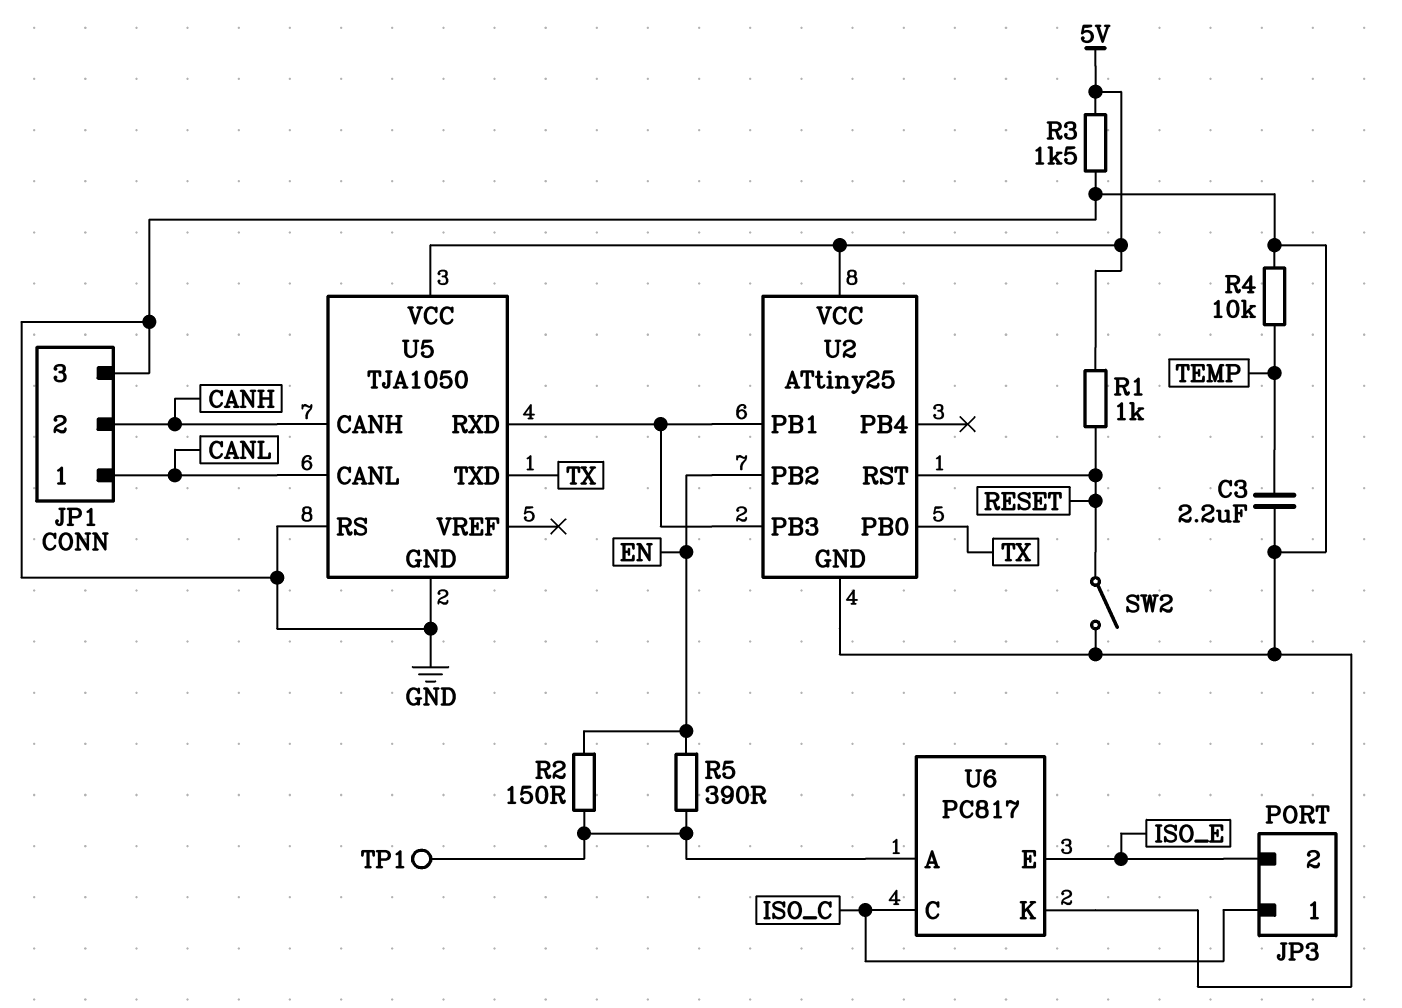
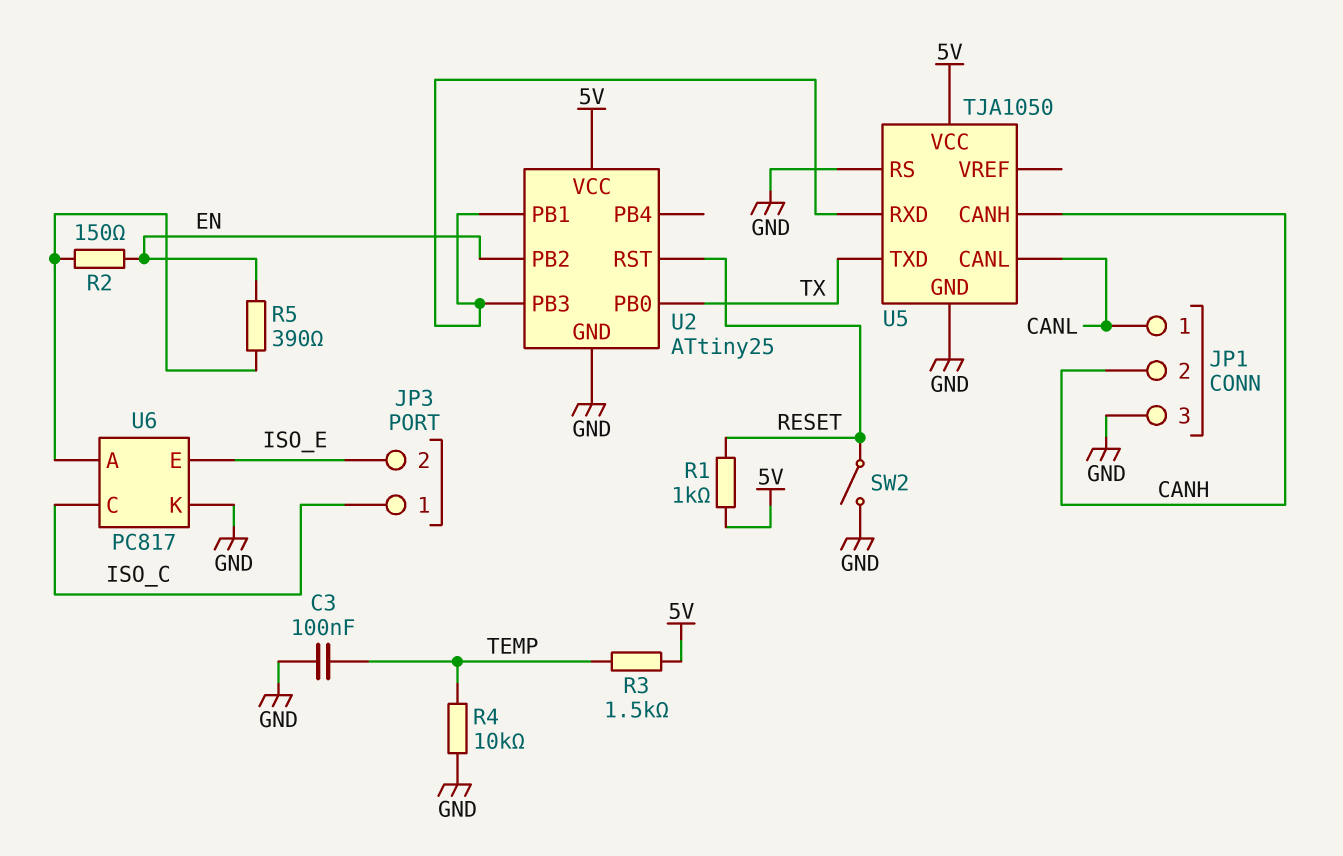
C3: 2.2uF (GND, TEMP) -> 100nF (GND, TEMP)
R3: 1.5k (5V, GND) -> 1.5k (5V, TEMP)
TP1: test point (U6/A) -> none

